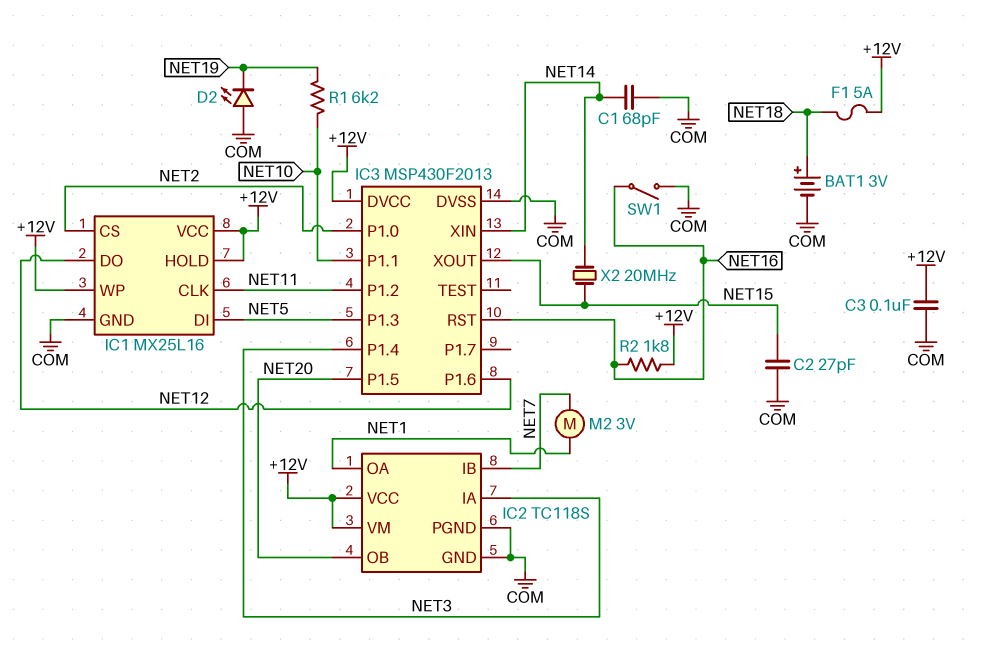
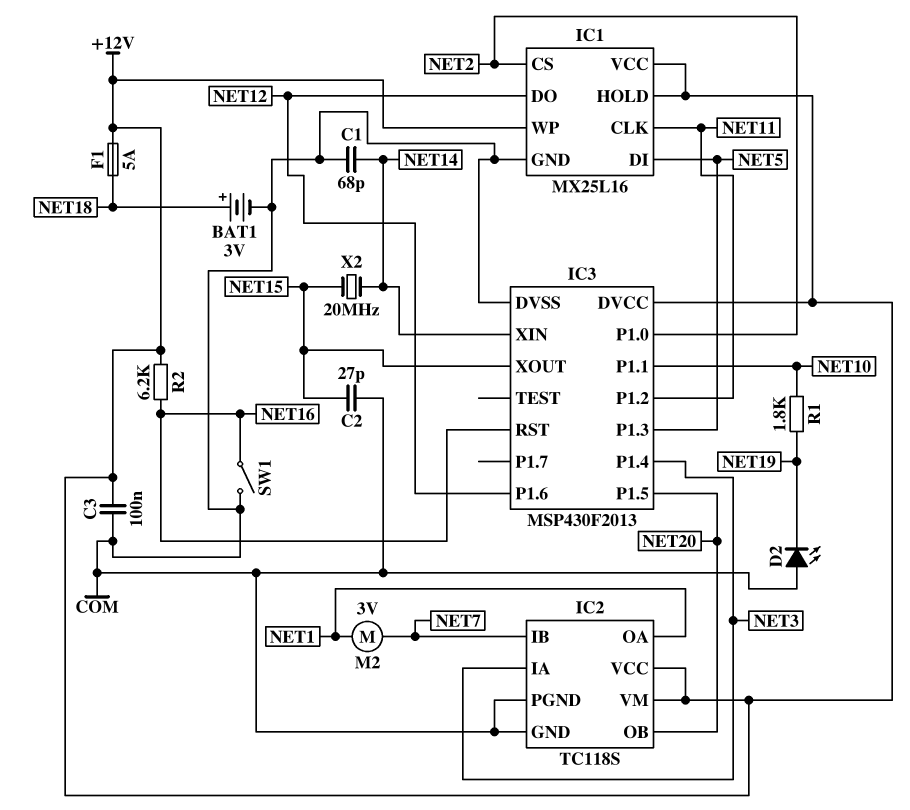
R1: 6.2k (NET10, NET19) -> 1.8k (NET10, NET19)
R2: 1.8k (+12V, NET16) -> 6.2k (+12V, NET16)

